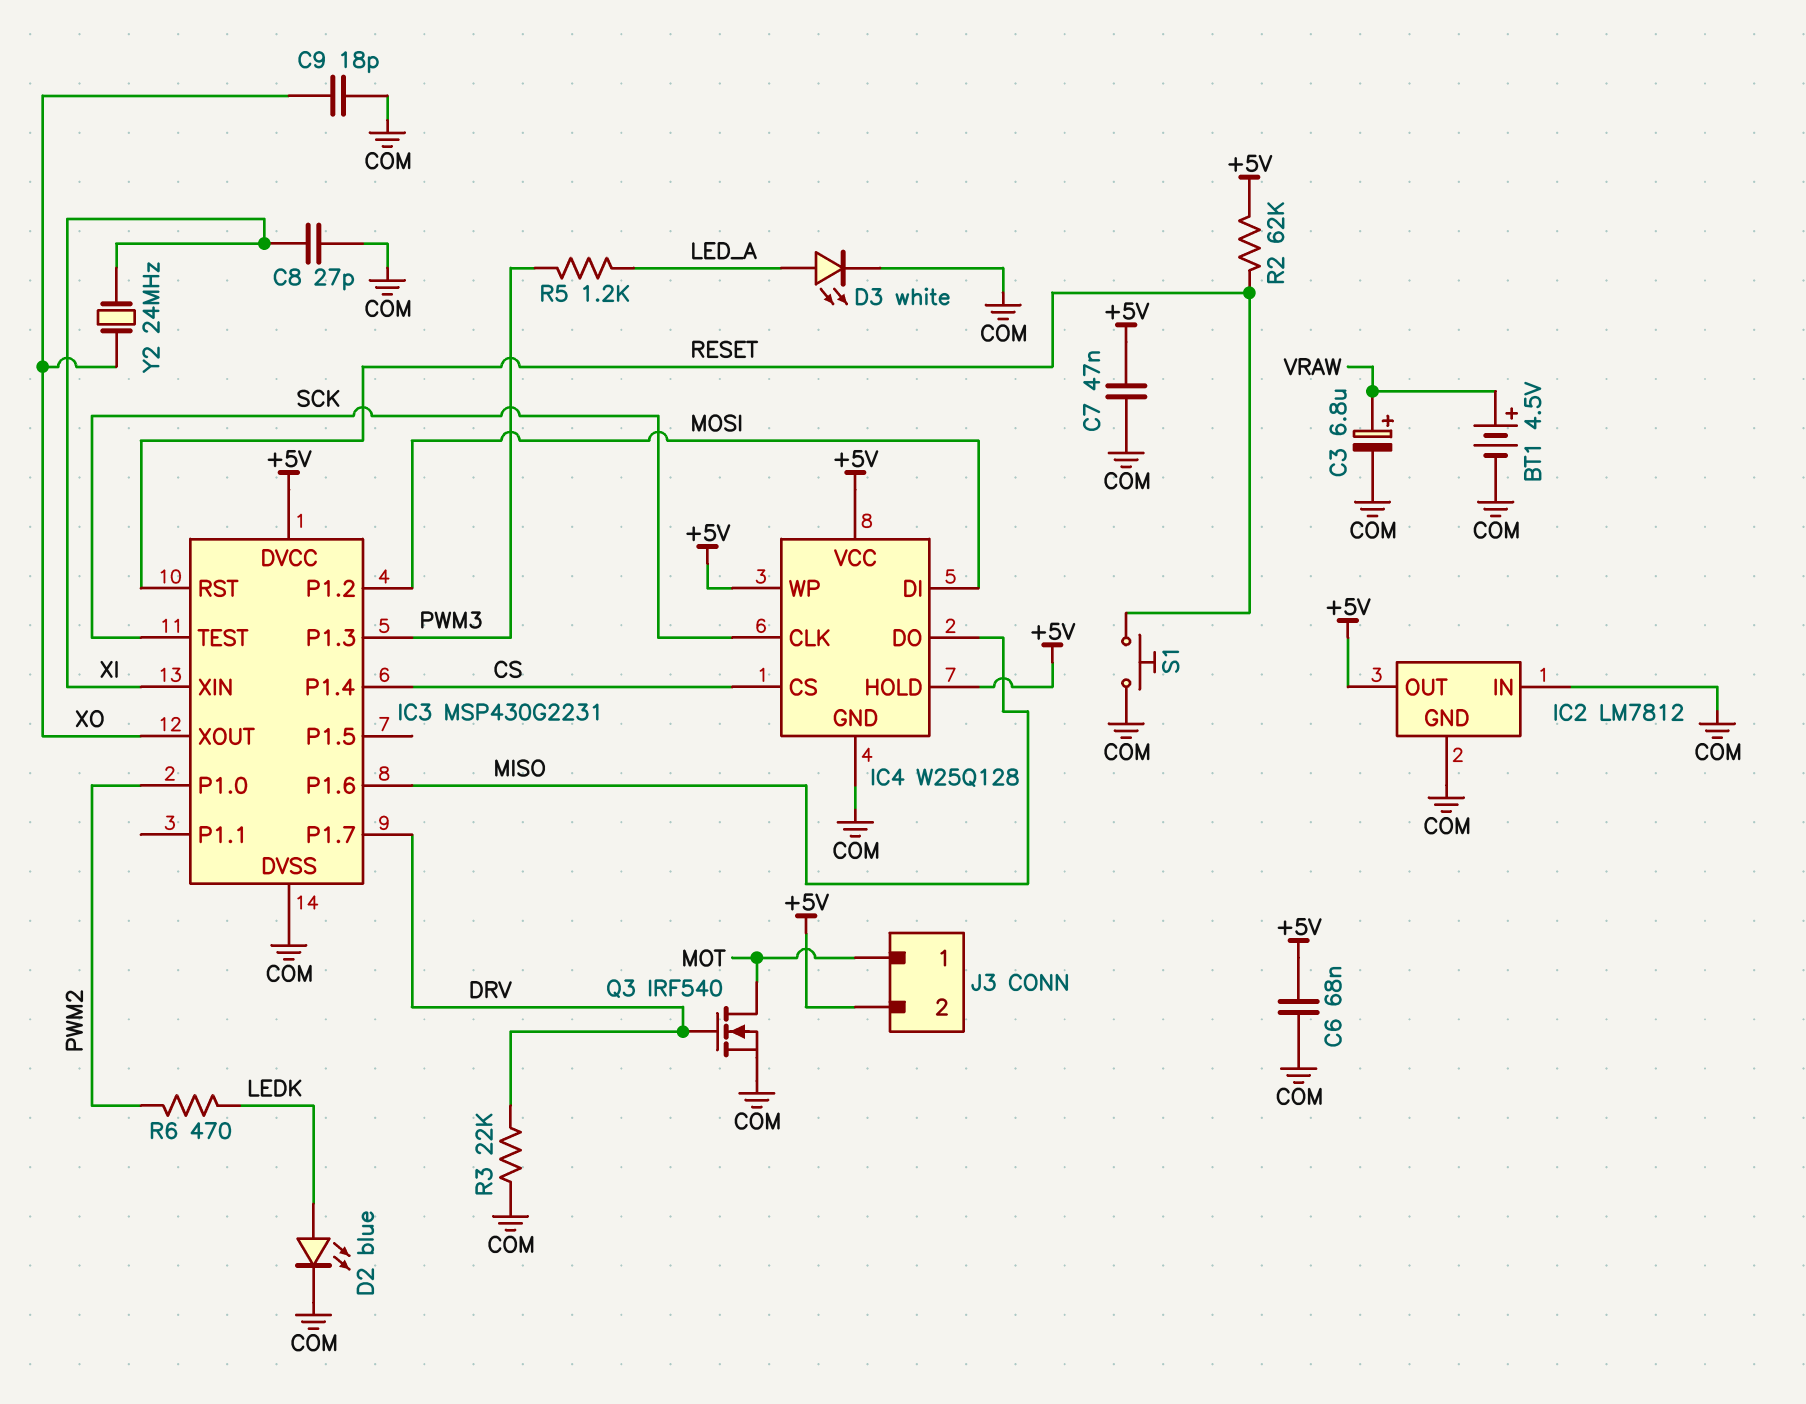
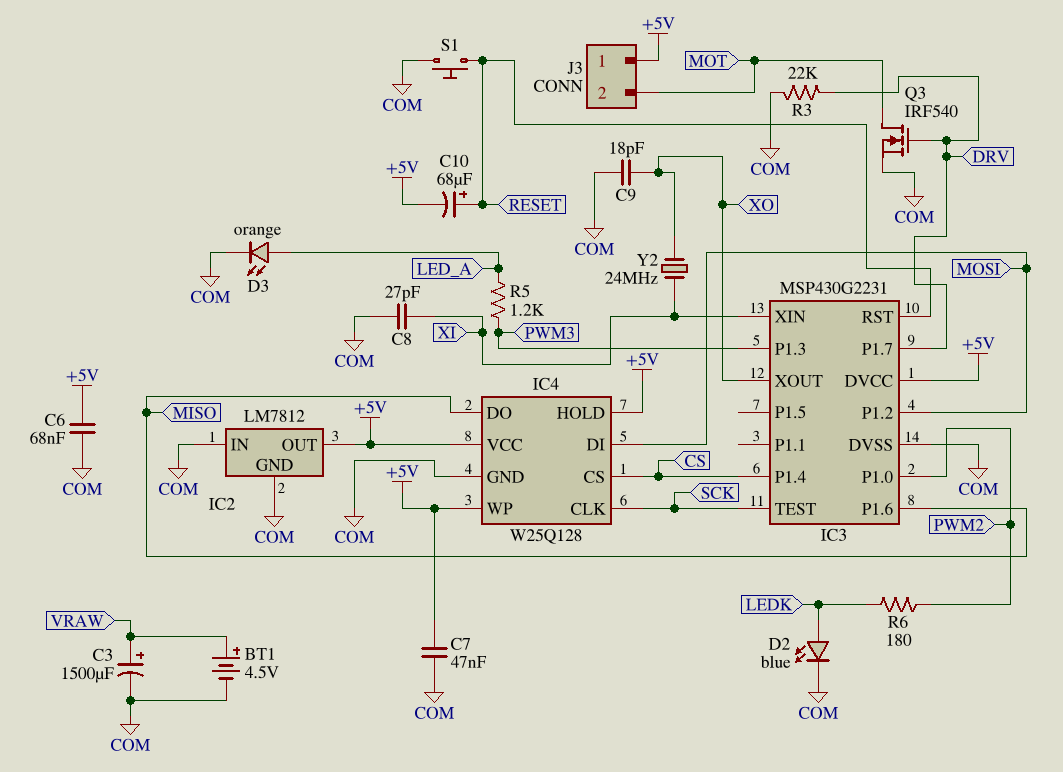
C3: 6.8uF (plus VRAW, minus COM) -> 1500uF (plus VRAW, minus COM)
C10: none -> 68uF (plus RESET, minus +5V)
D3: LED white (A LED_A, K COM) -> LED orange (A LED_A, K COM)
J3 pin 1: MOT -> +5V
J3 pin 2: +5V -> MOT
R2: 62k (+5V, RESET) -> none
R6: 470 (LEDK, PWM2) -> 180 (LEDK, PWM2)

